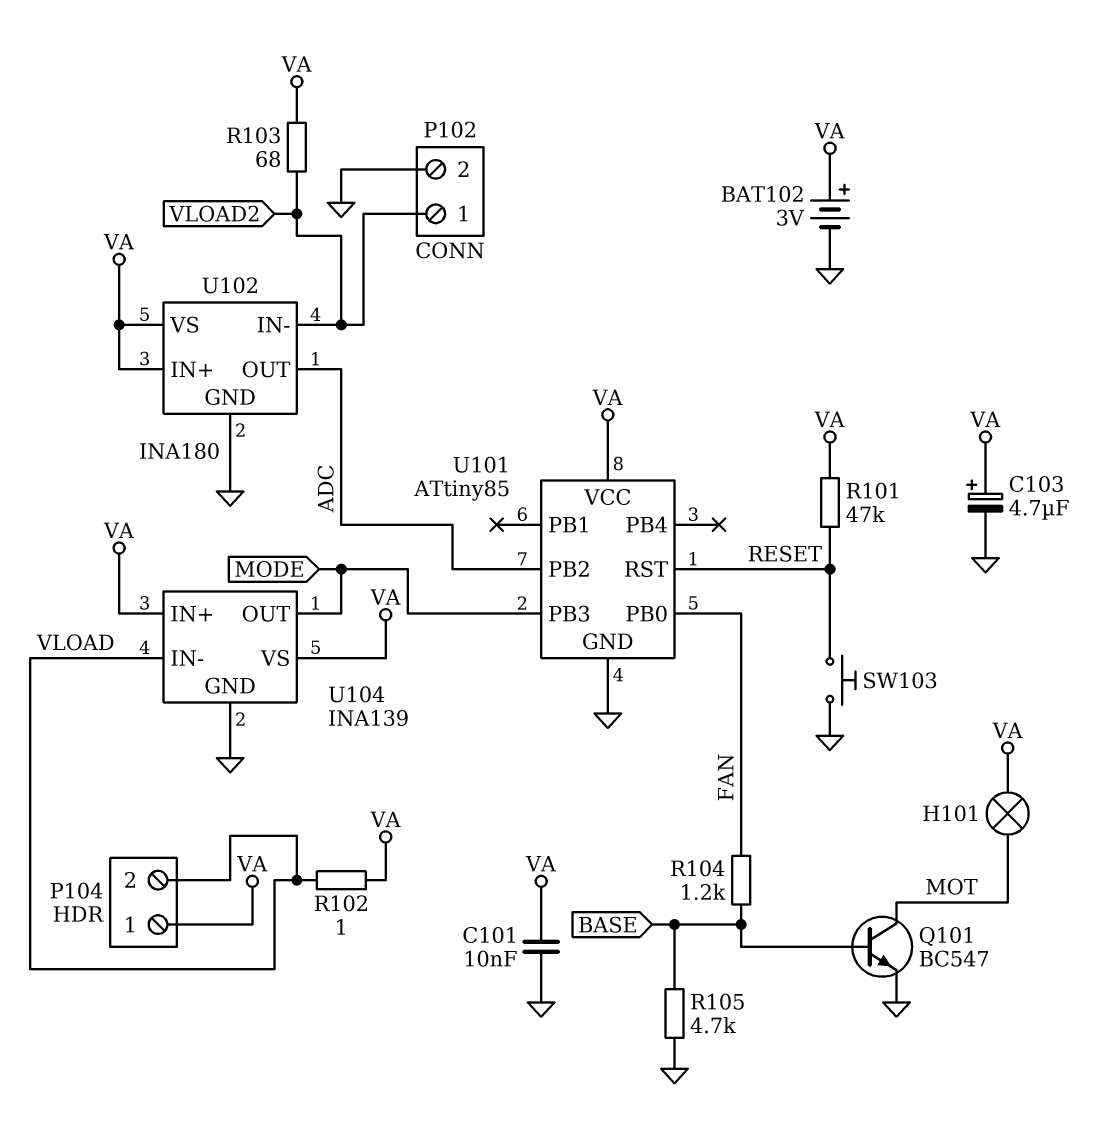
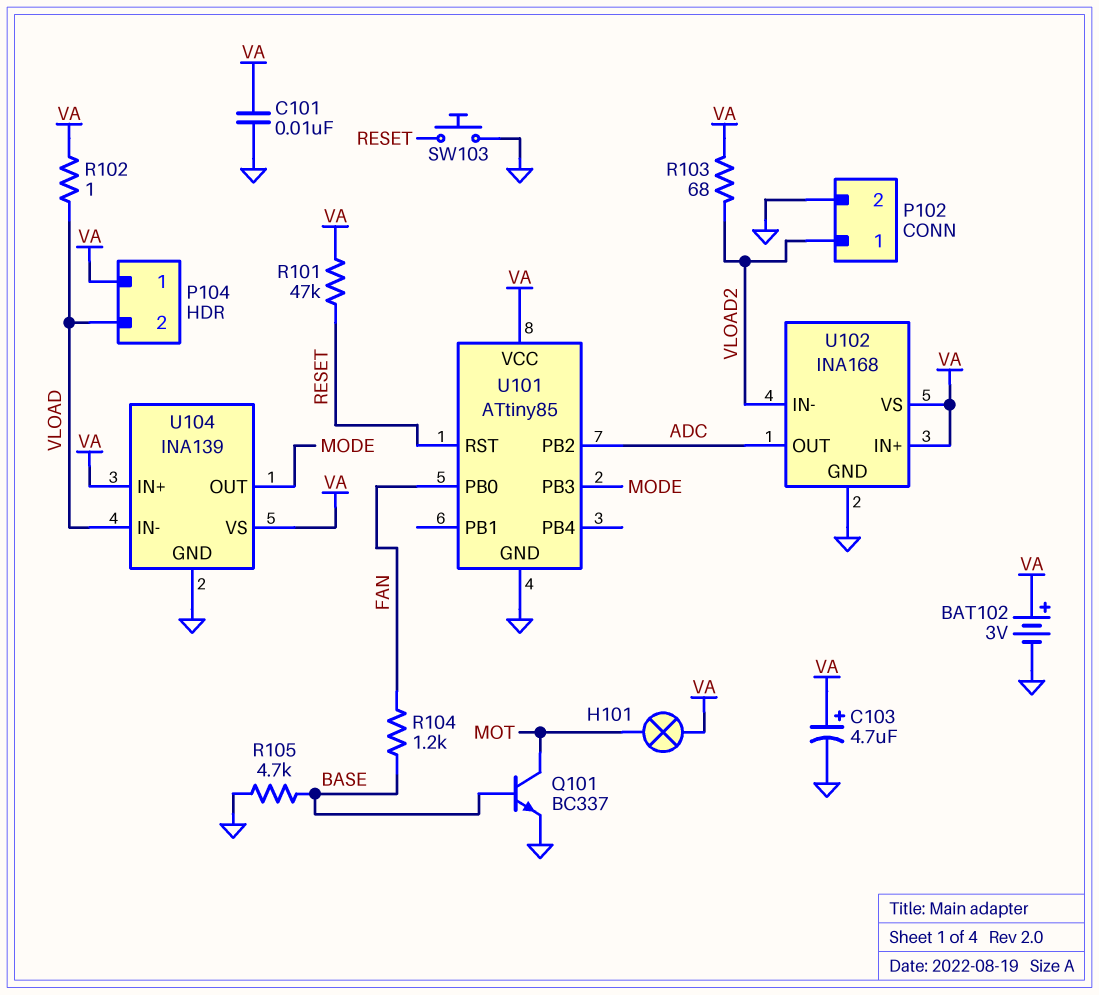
Q101: NPN BC547 (B BASE, C MOT, E GND) -> NPN BC337 (B BASE, C MOT, E GND)
U102: INA180 -> INA168

